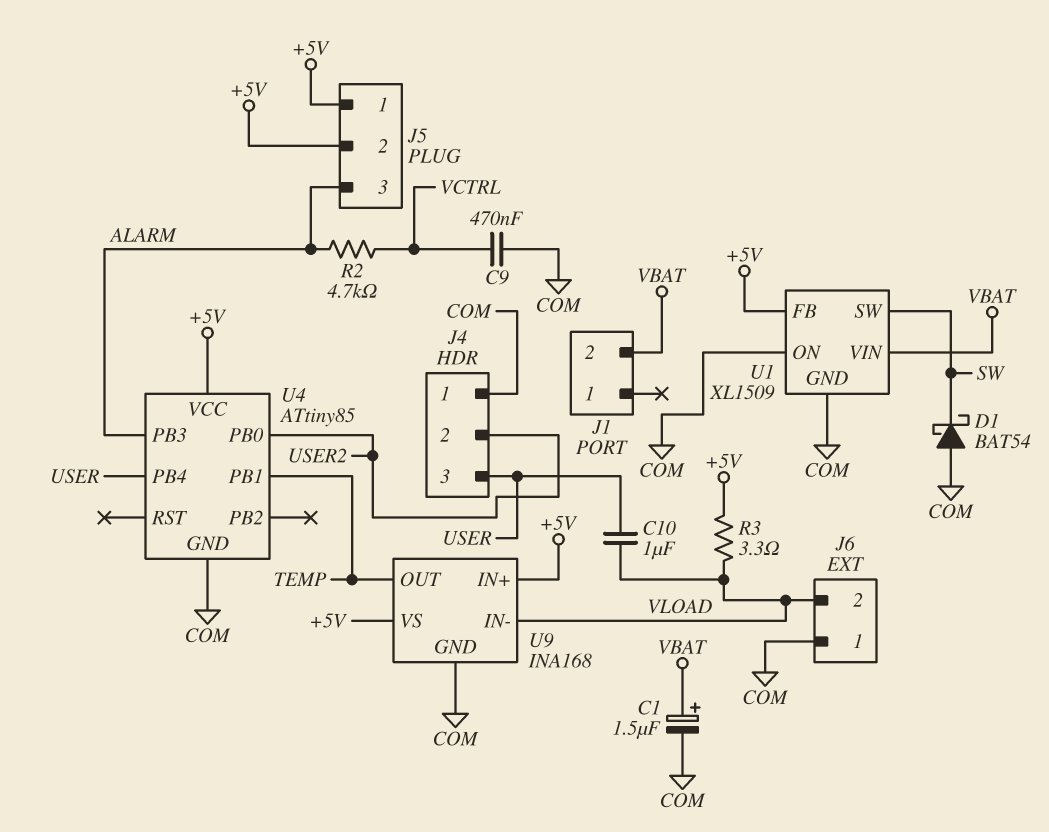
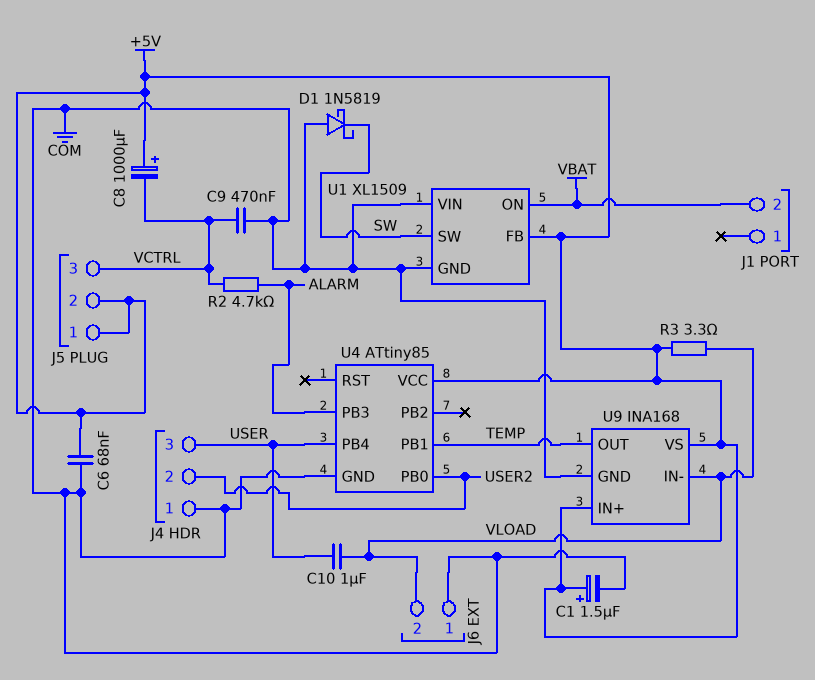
C1: 1.5uF (plus VBAT, minus COM) -> 1.5uF (plus +5V, minus COM)
C6: none -> 68nF (+5V, COM)
C8: none -> 1000uF (plus +5V, minus VCTRL)
D1: schottky BAT54 (A COM, K SW) -> schottky 1N5819 (A COM, K SW)
J5 pin 3: ALARM -> VCTRL
U1 pin ON: COM -> VBAT
U1 pin VIN: VBAT -> COM

